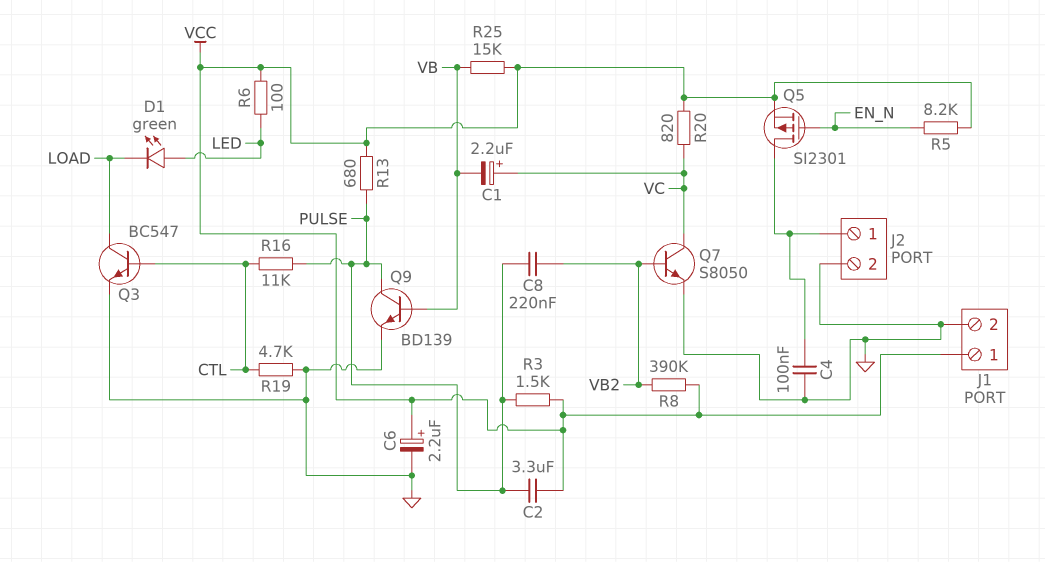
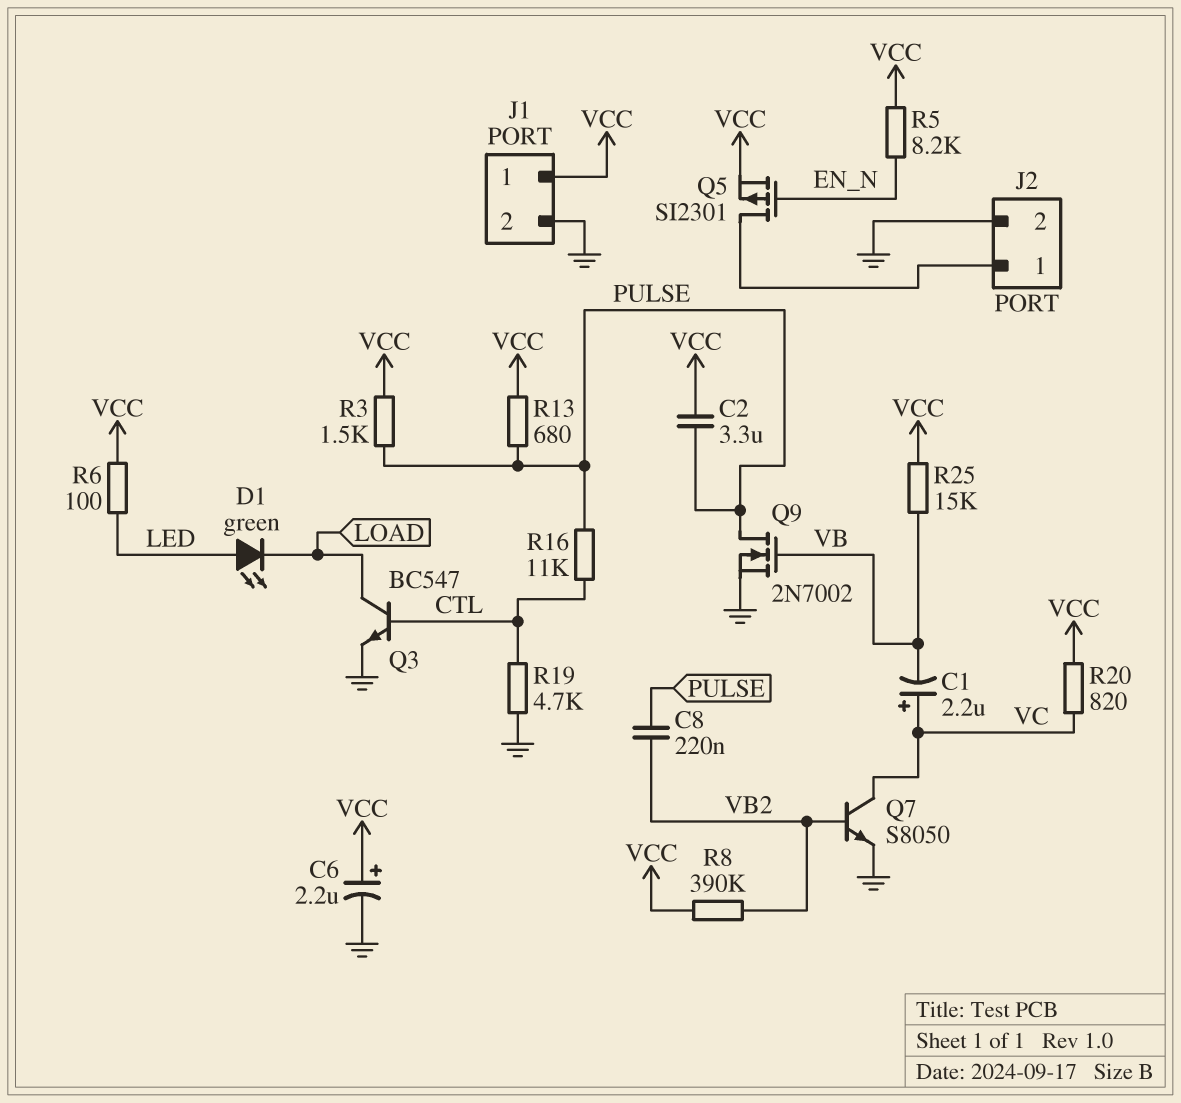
C4: 100nF (GND, J2/1) -> none
Q9: NPN BD139 (B VB, C PULSE, E GND) -> NMOS 2N7002 (G VB, D PULSE, S GND)

